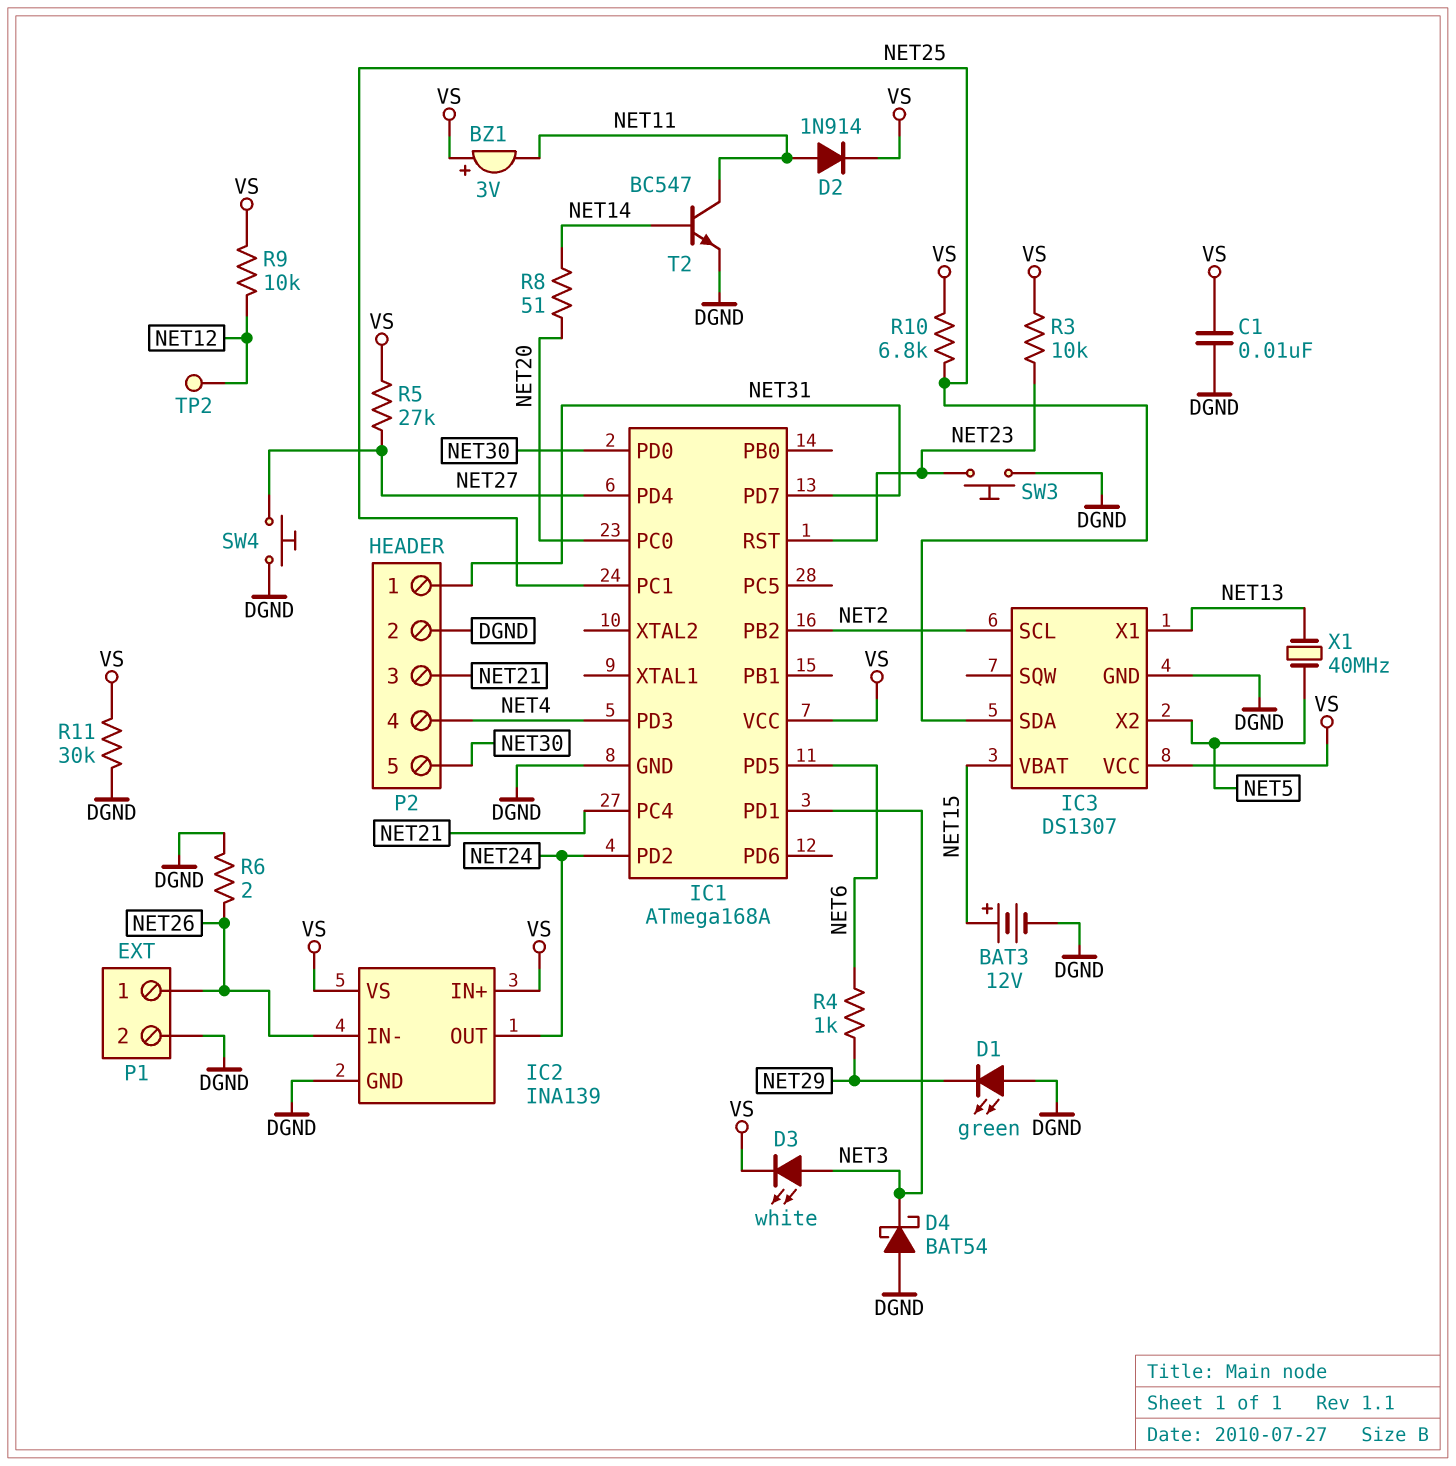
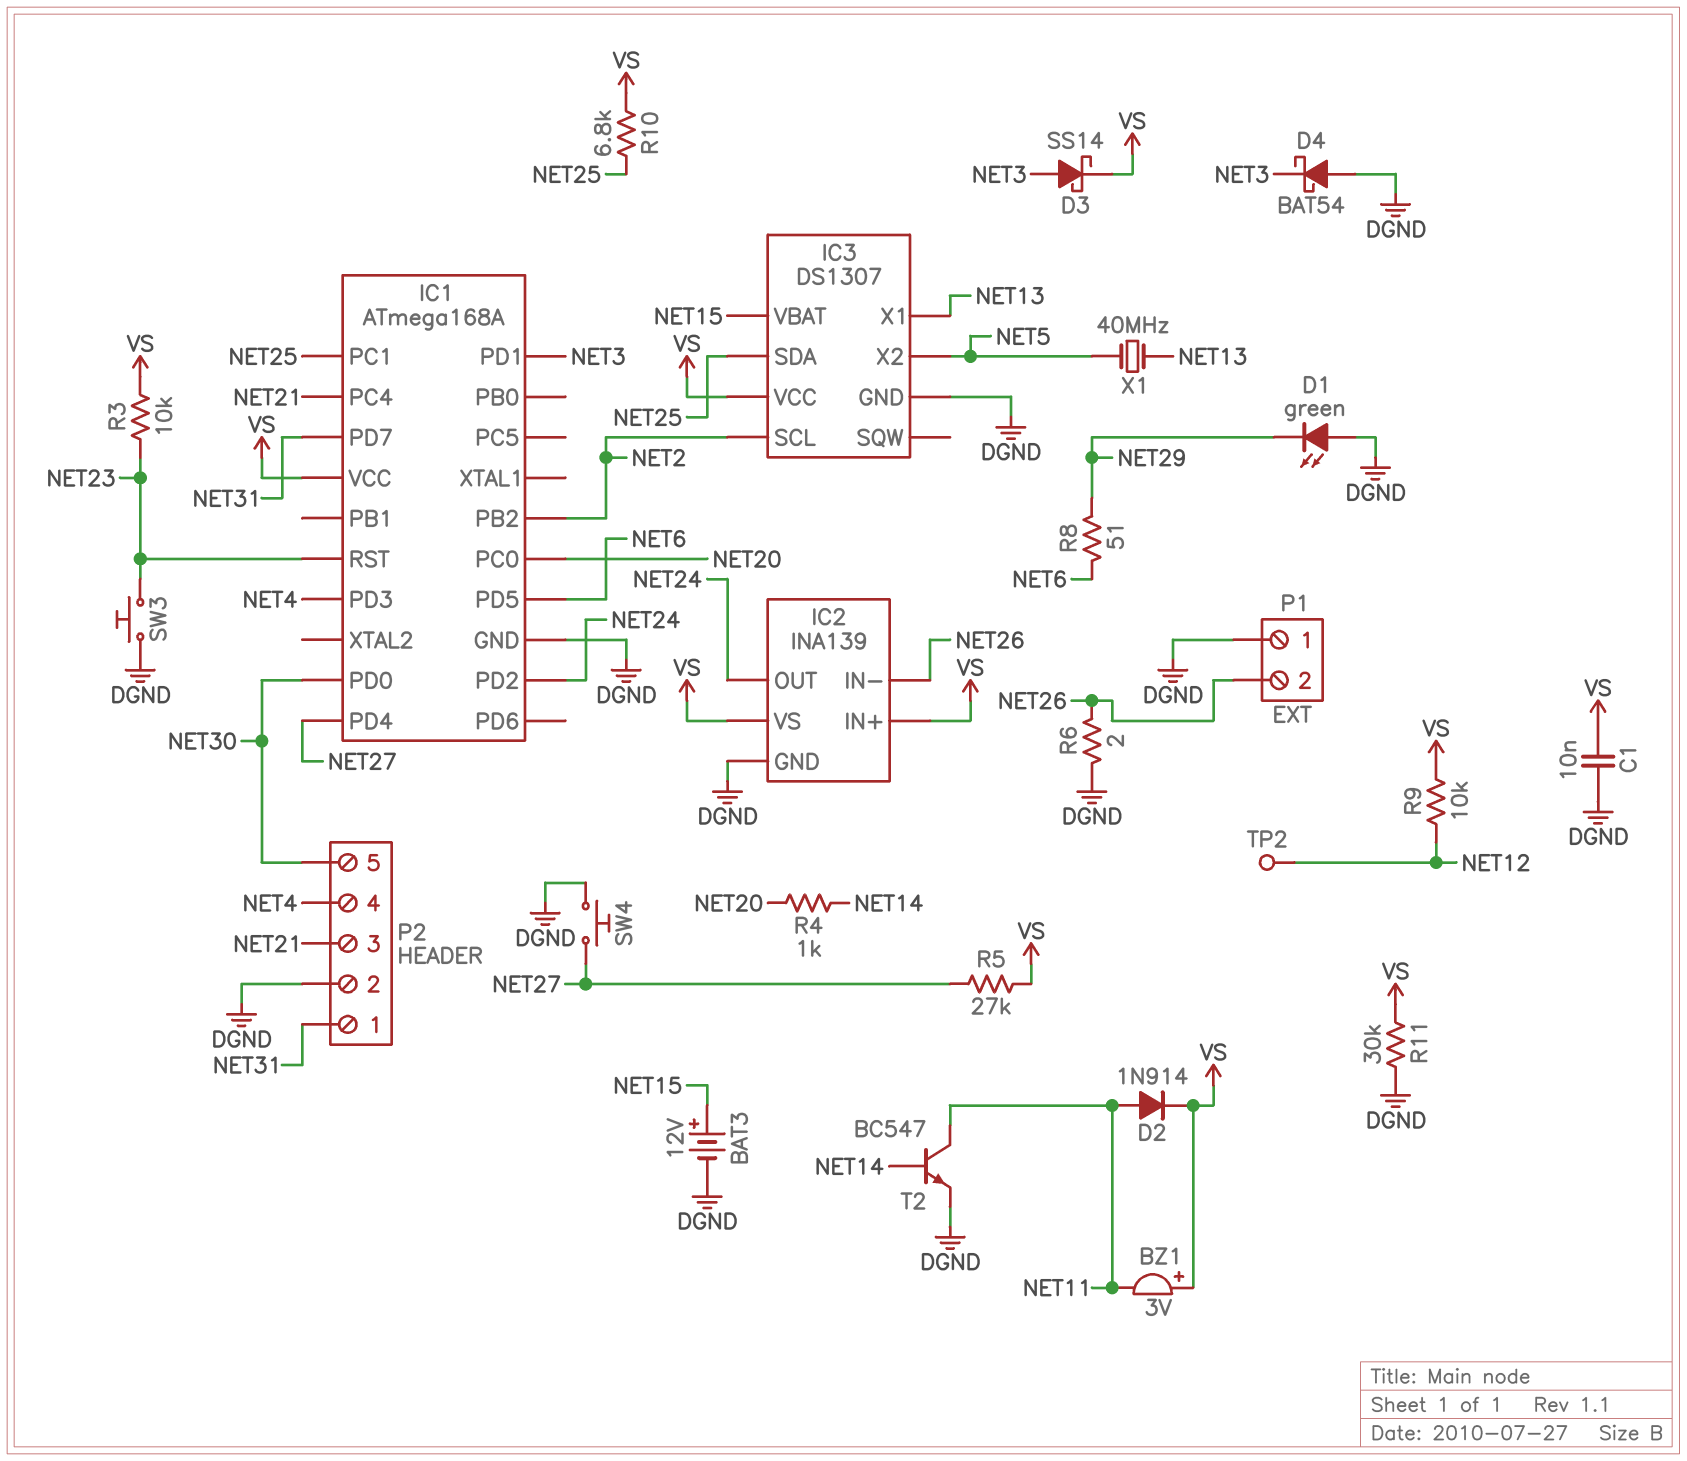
D3: LED white (A NET3, K VS) -> schottky SS14 (A NET3, K VS)
P1 pin 1: NET26 -> DGND
P1 pin 2: DGND -> NET26
R4: 1k (NET6, NET29) -> 1k (NET14, NET20)
R8: 51 (NET14, NET20) -> 51 (NET6, NET29)

